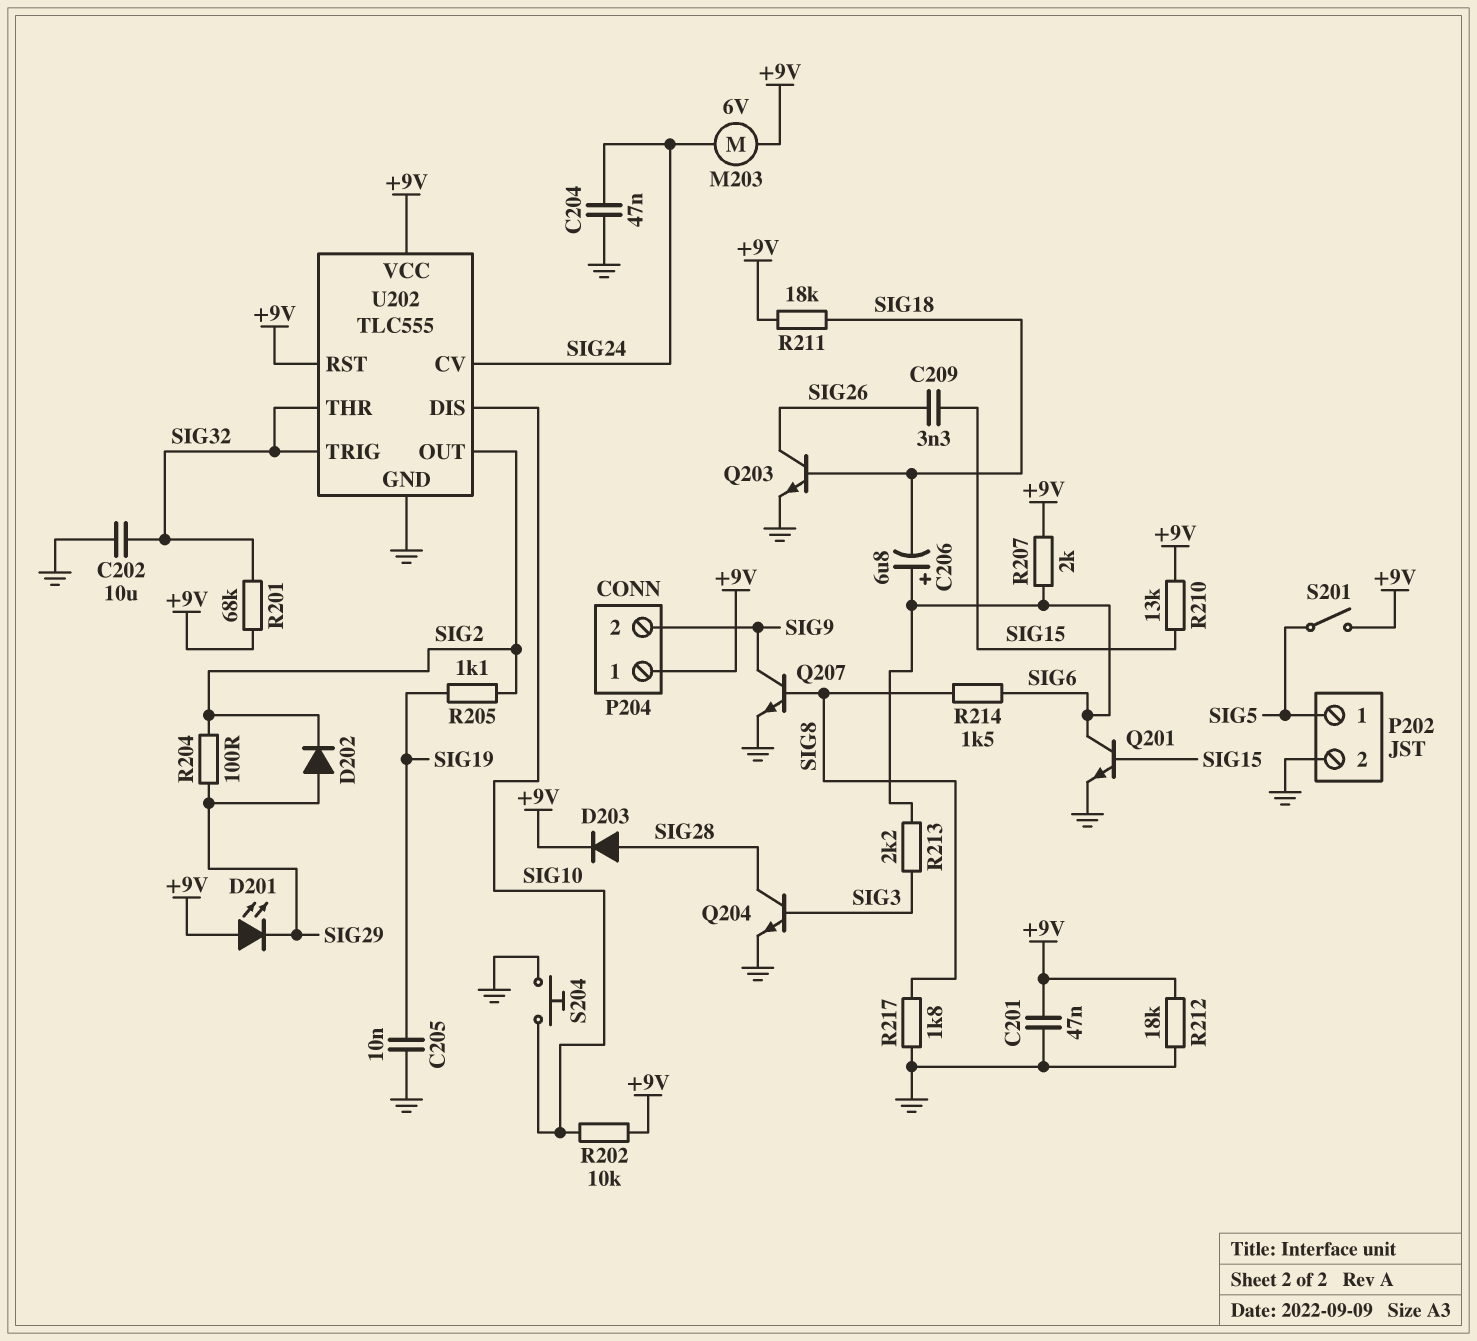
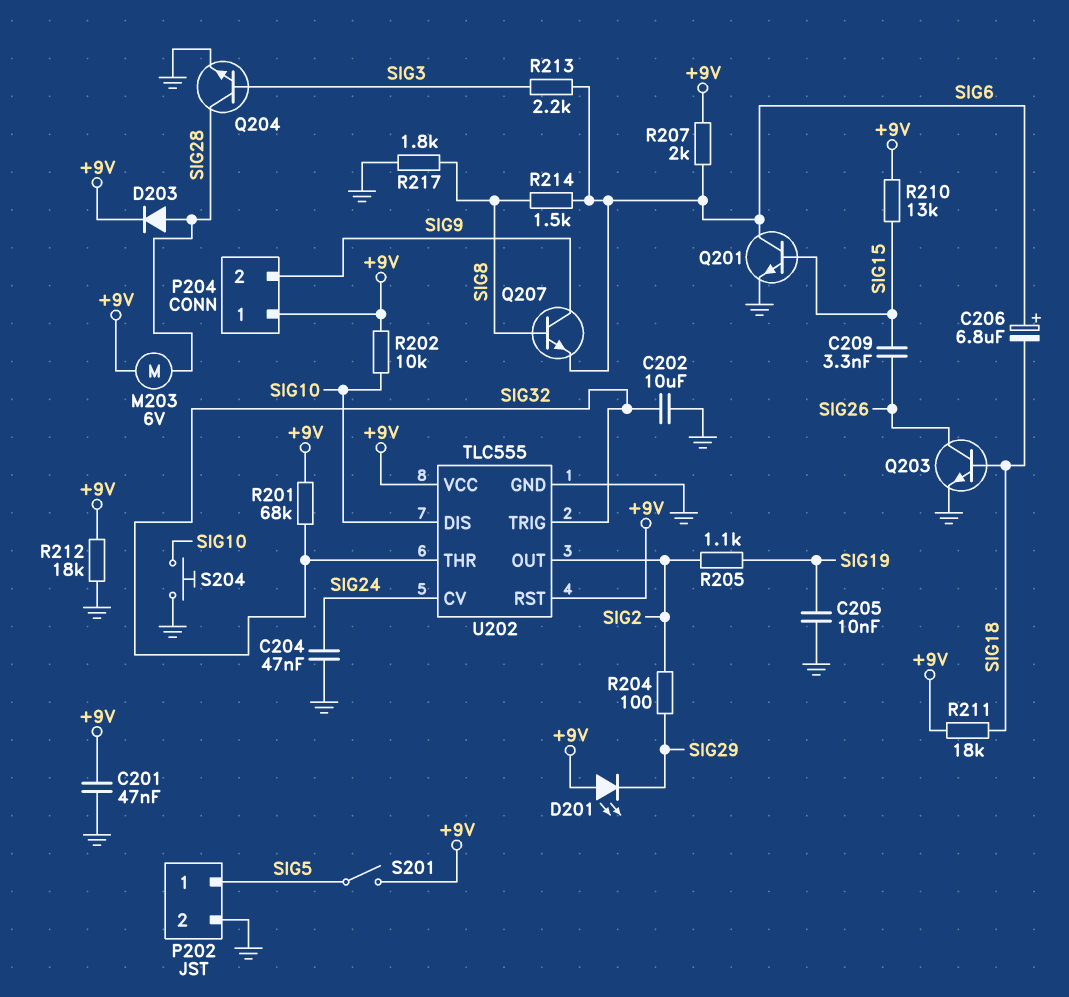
D202: diode (A SIG29, K SIG2) -> none
M203: motor 6V (+9V, SIG24) -> motor 6V (+9V, SIG28)
Q207: NPN (B SIG8, C SIG9, E GND) -> NPN (B SIG8, C SIG9, E SIG6)

